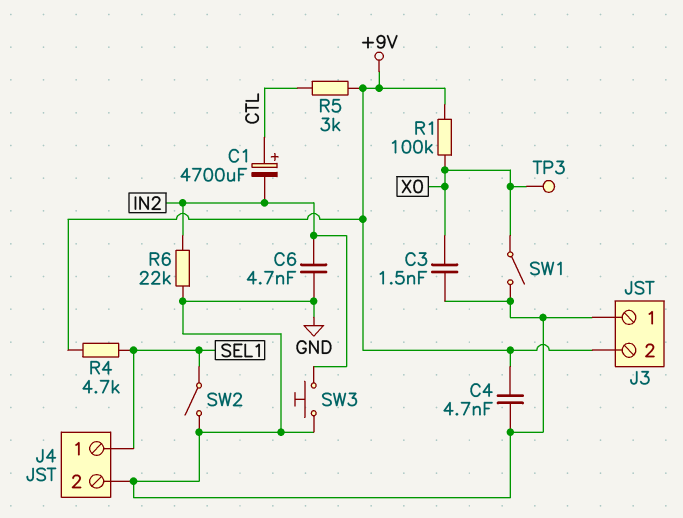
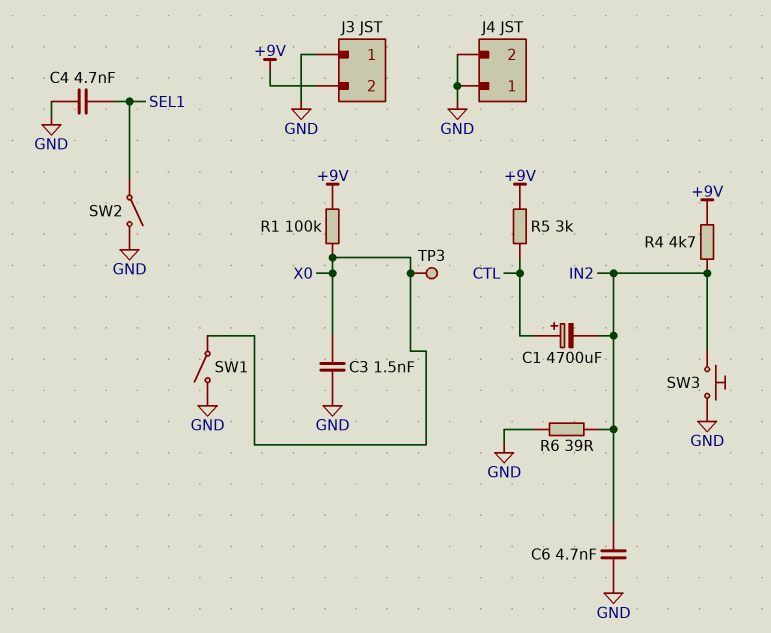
C4: 4.7nF (+9V, GND) -> 4.7nF (GND, SEL1)
J4 pin 1: SEL1 -> GND
R4: 4.7k (+9V, SEL1) -> 4.7k (+9V, IN2)
R6: 22k (GND, IN2) -> 39 (GND, IN2)

